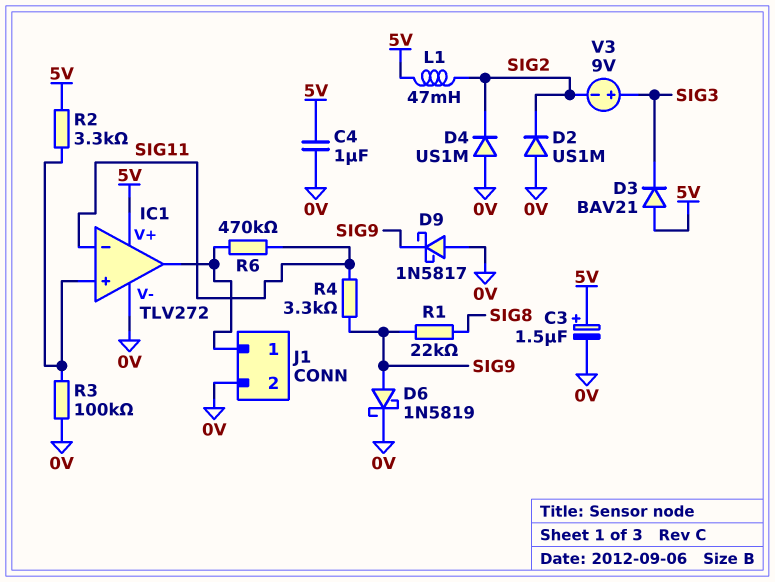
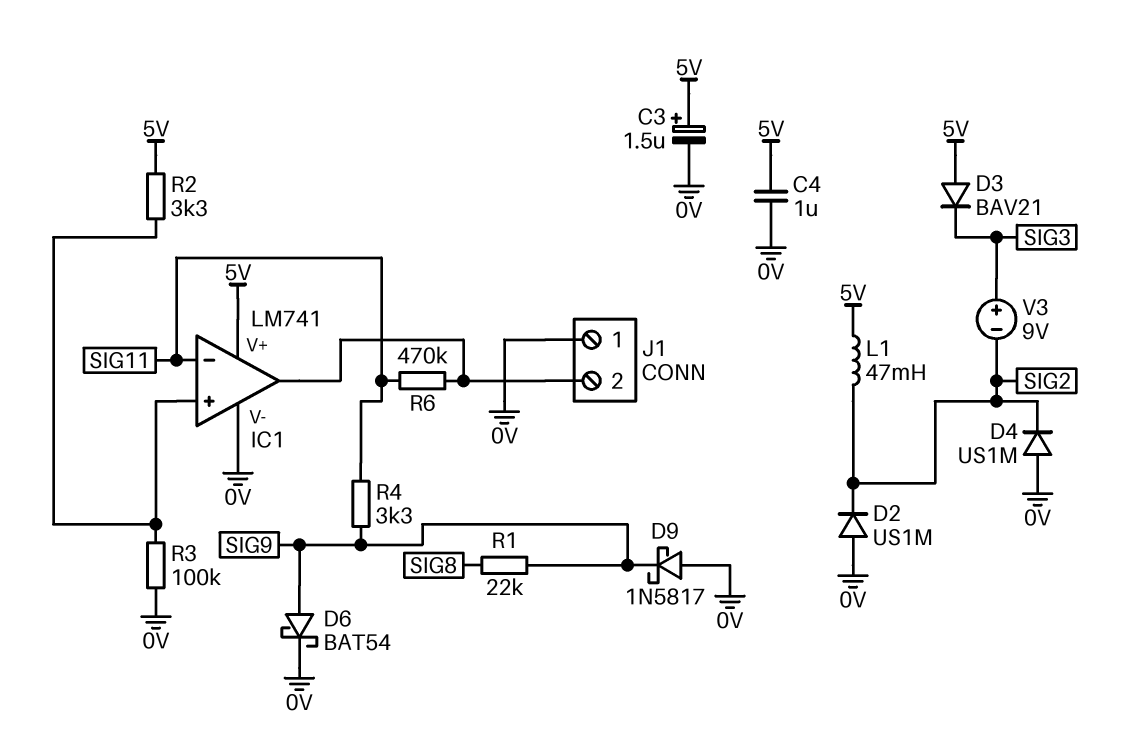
D6: schottky 1N5819 (A SIG9, K 0V) -> schottky BAT54 (A SIG9, K 0V)
IC1: TLV272 -> LM741
J1 pin 1: IC1/out -> 0V
J1 pin 2: 0V -> IC1/out

